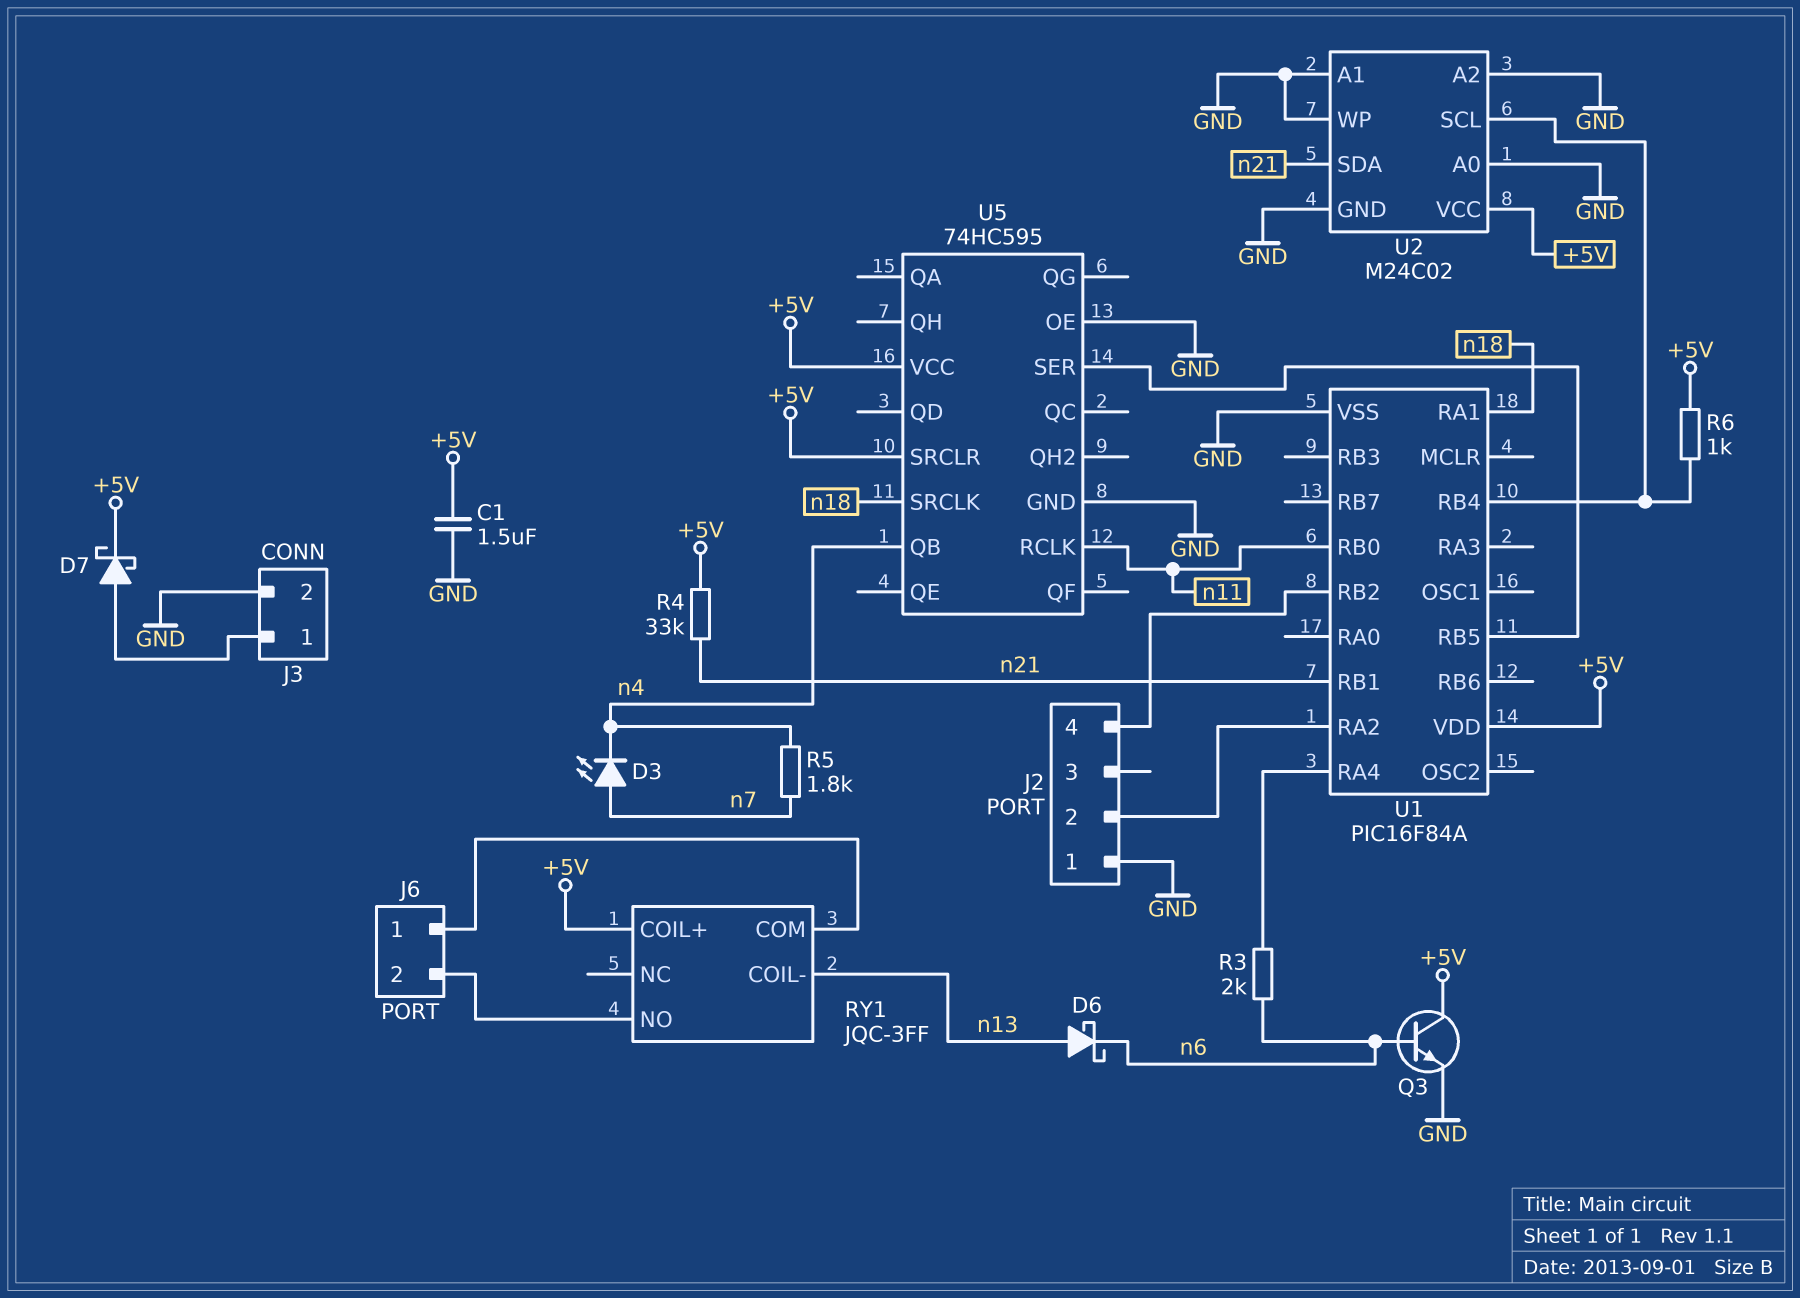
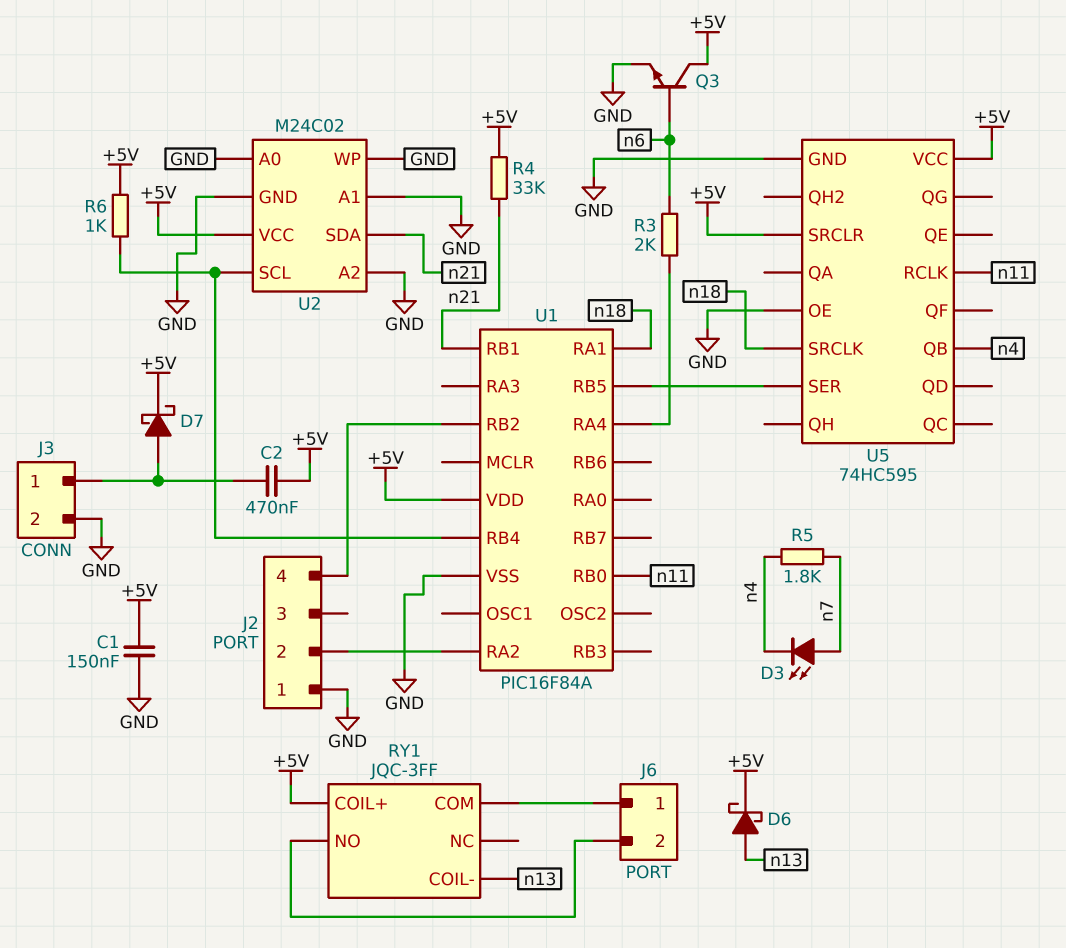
C1: 1.5uF (+5V, GND) -> 150nF (+5V, GND)
C2: none -> 470nF (+5V, J3/1)
D6: schottky (A n13, K n6) -> schottky (A n13, K +5V)

